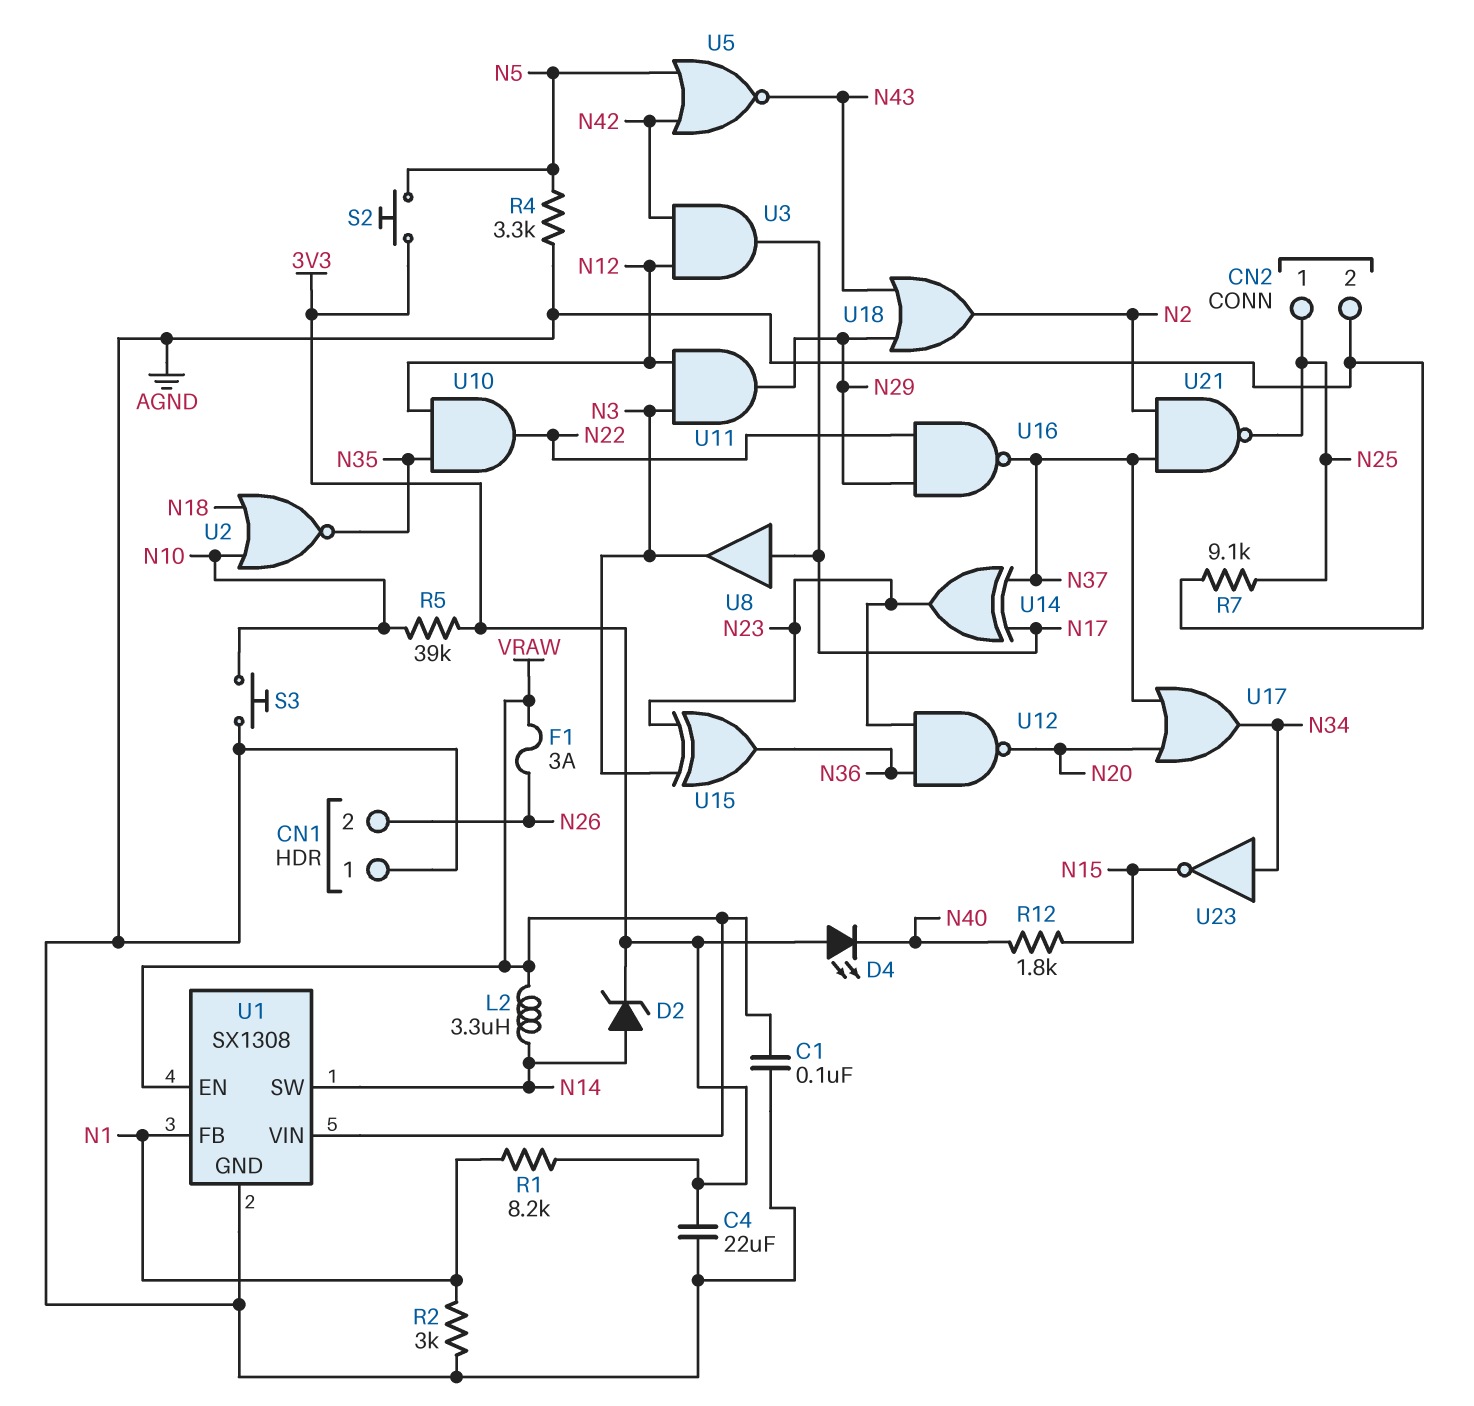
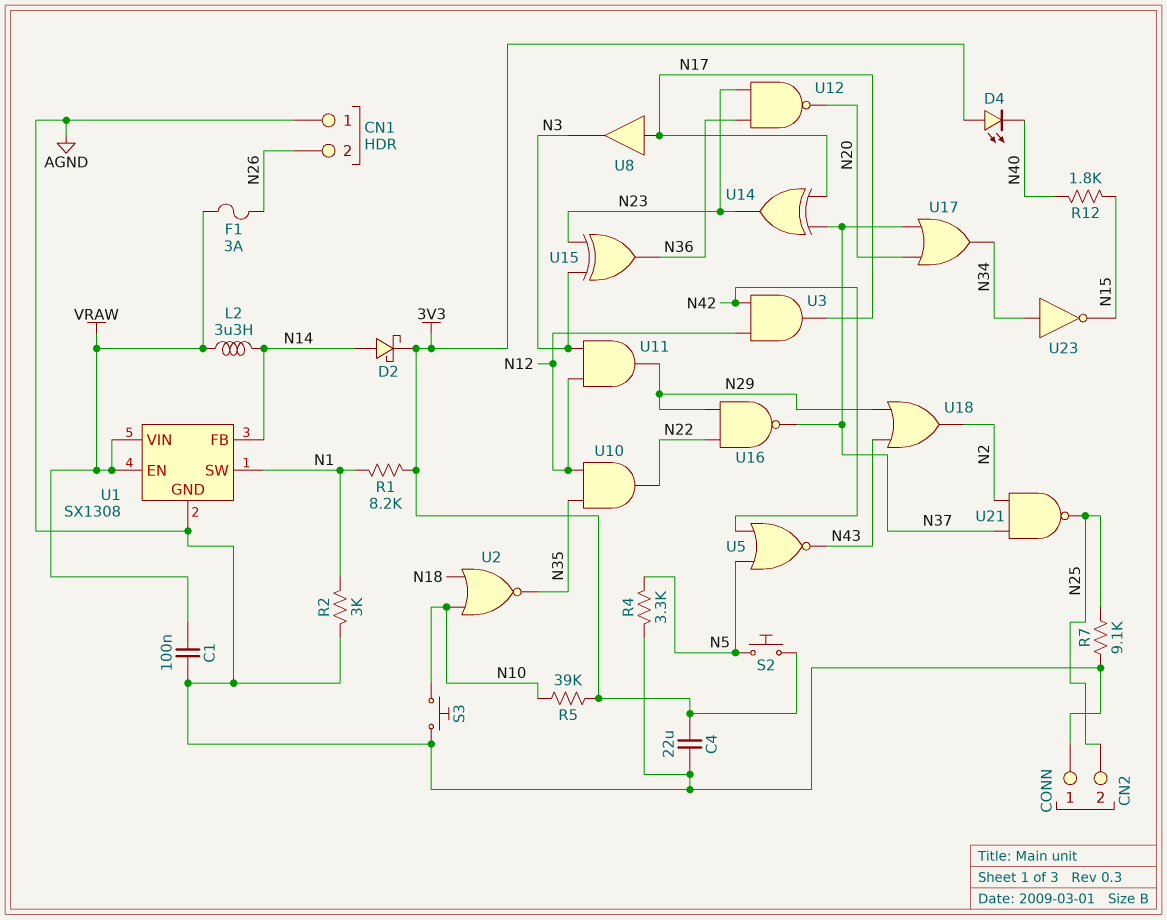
CN2 pin 1: N25 -> AGND
CN2 pin 2: AGND -> N25
D2: zener (A N14, K 3V3) -> schottky (A N14, K 3V3)
U1 pin FB: N1 -> N14
U1 pin SW: N14 -> N1

